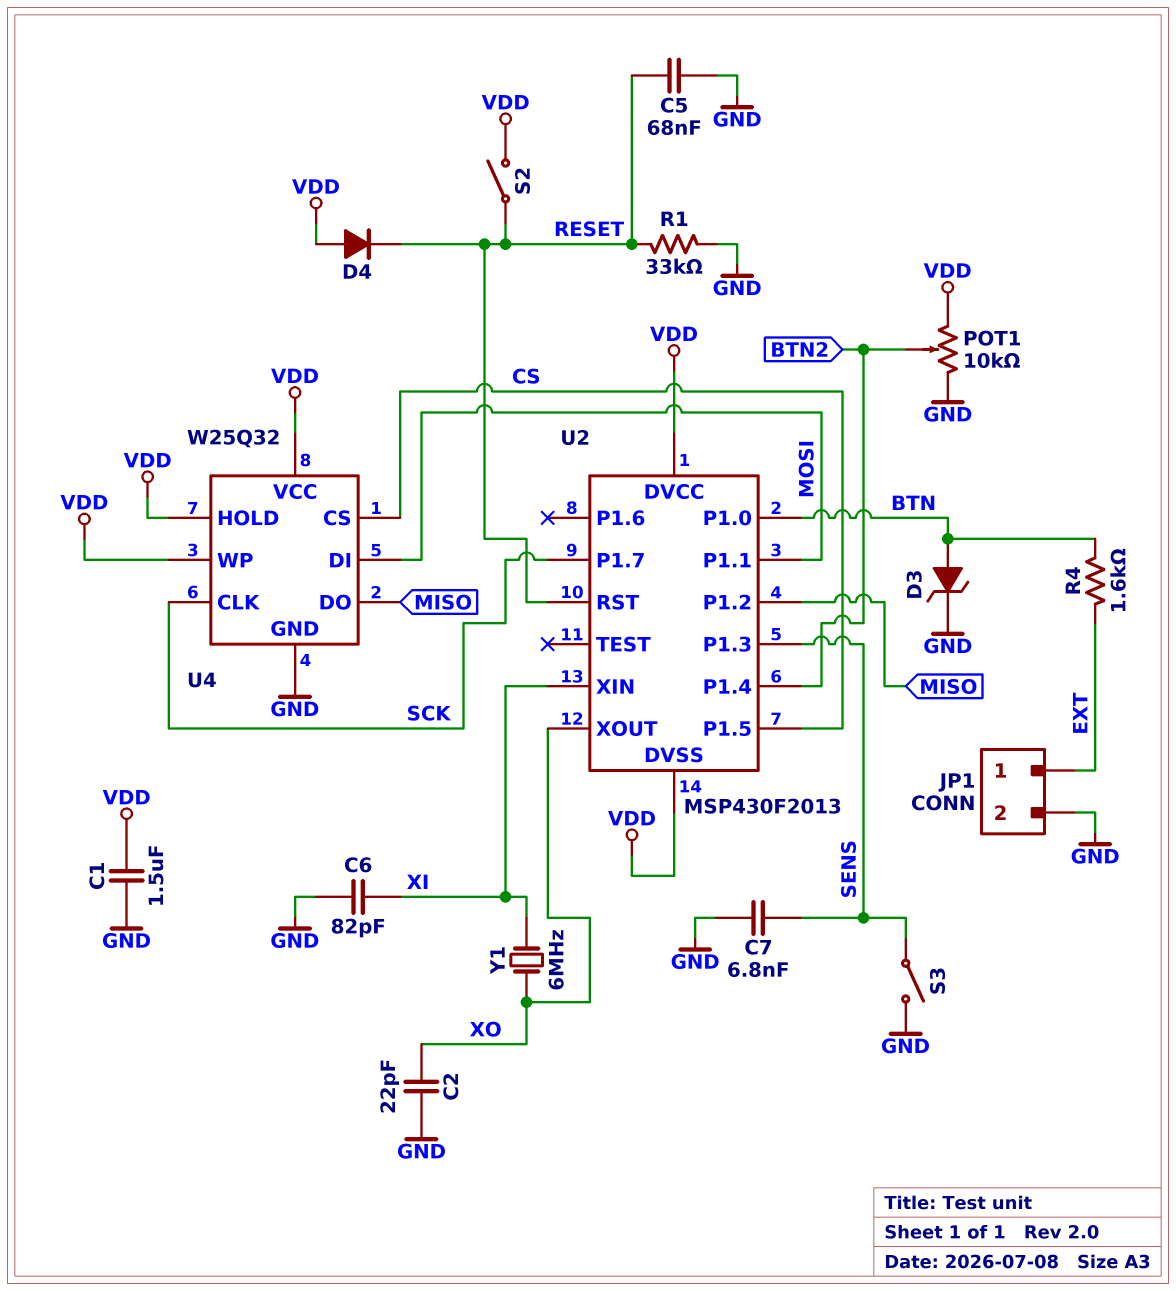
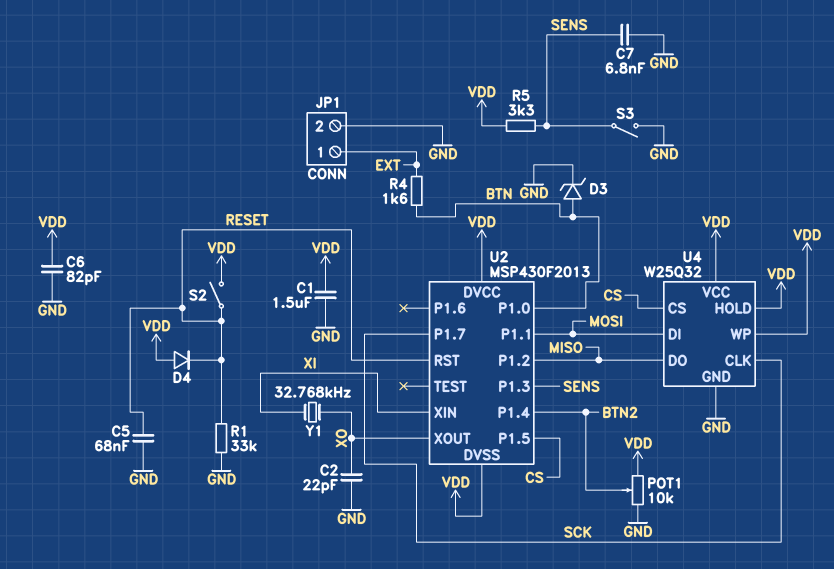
C6: 82pF (GND, XI) -> 82pF (GND, VDD)
R5: none -> 3.3k (SENS, VDD)
Y1: 6MHz (XI, XO) -> 32.768kHz (XI, XO)

